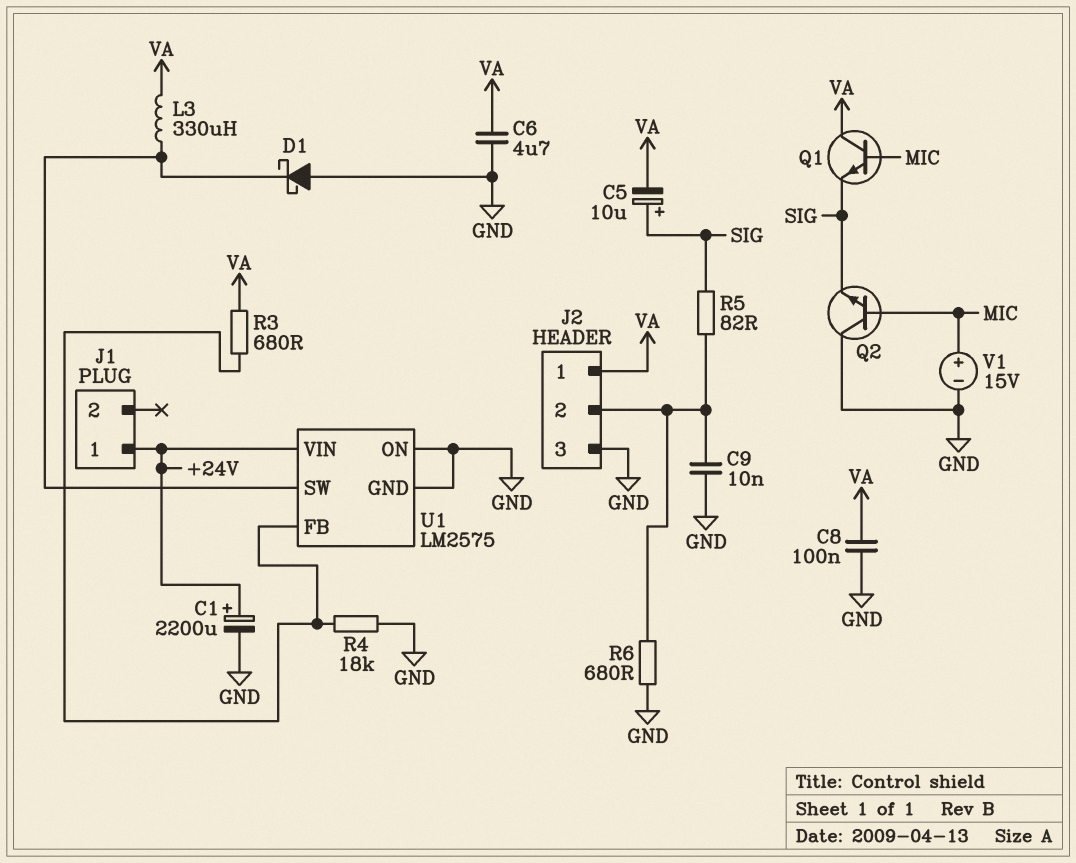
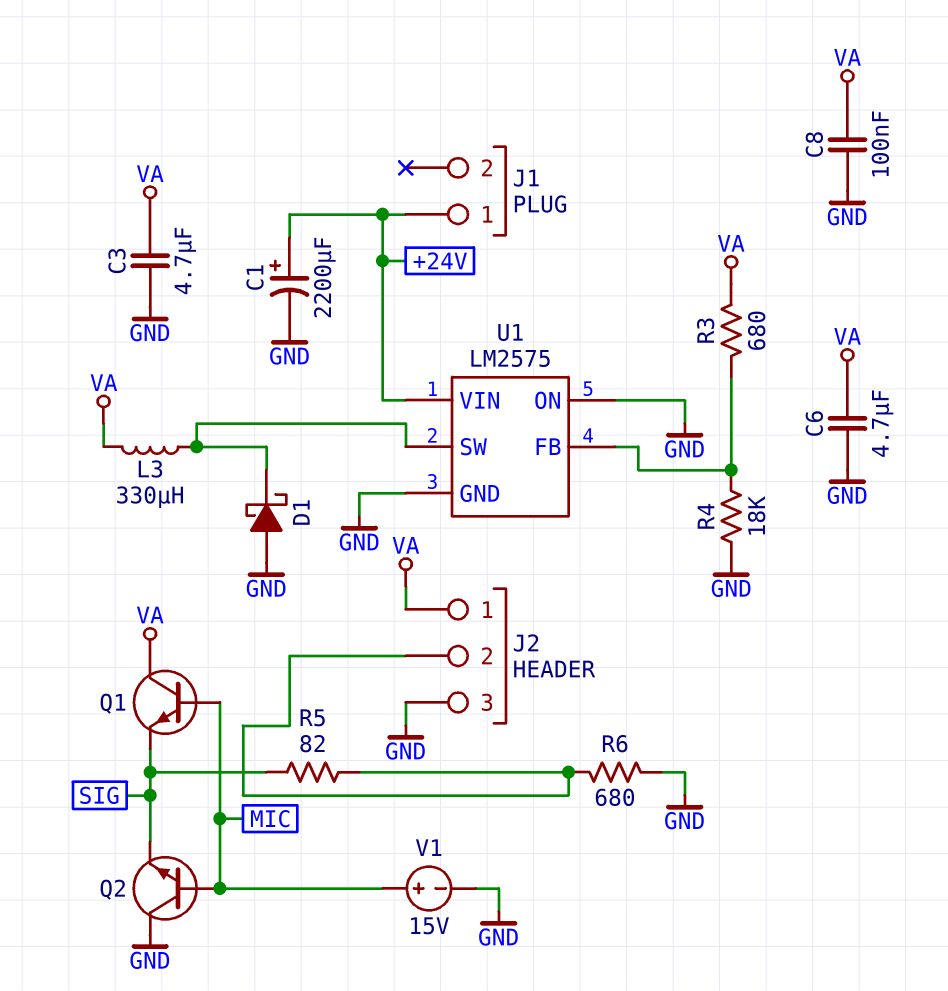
C3: none -> 4.7uF (GND, VA)
C5: 10uF (plus SIG, minus VA) -> none
C9: 10nF (GND, J2/2) -> none

